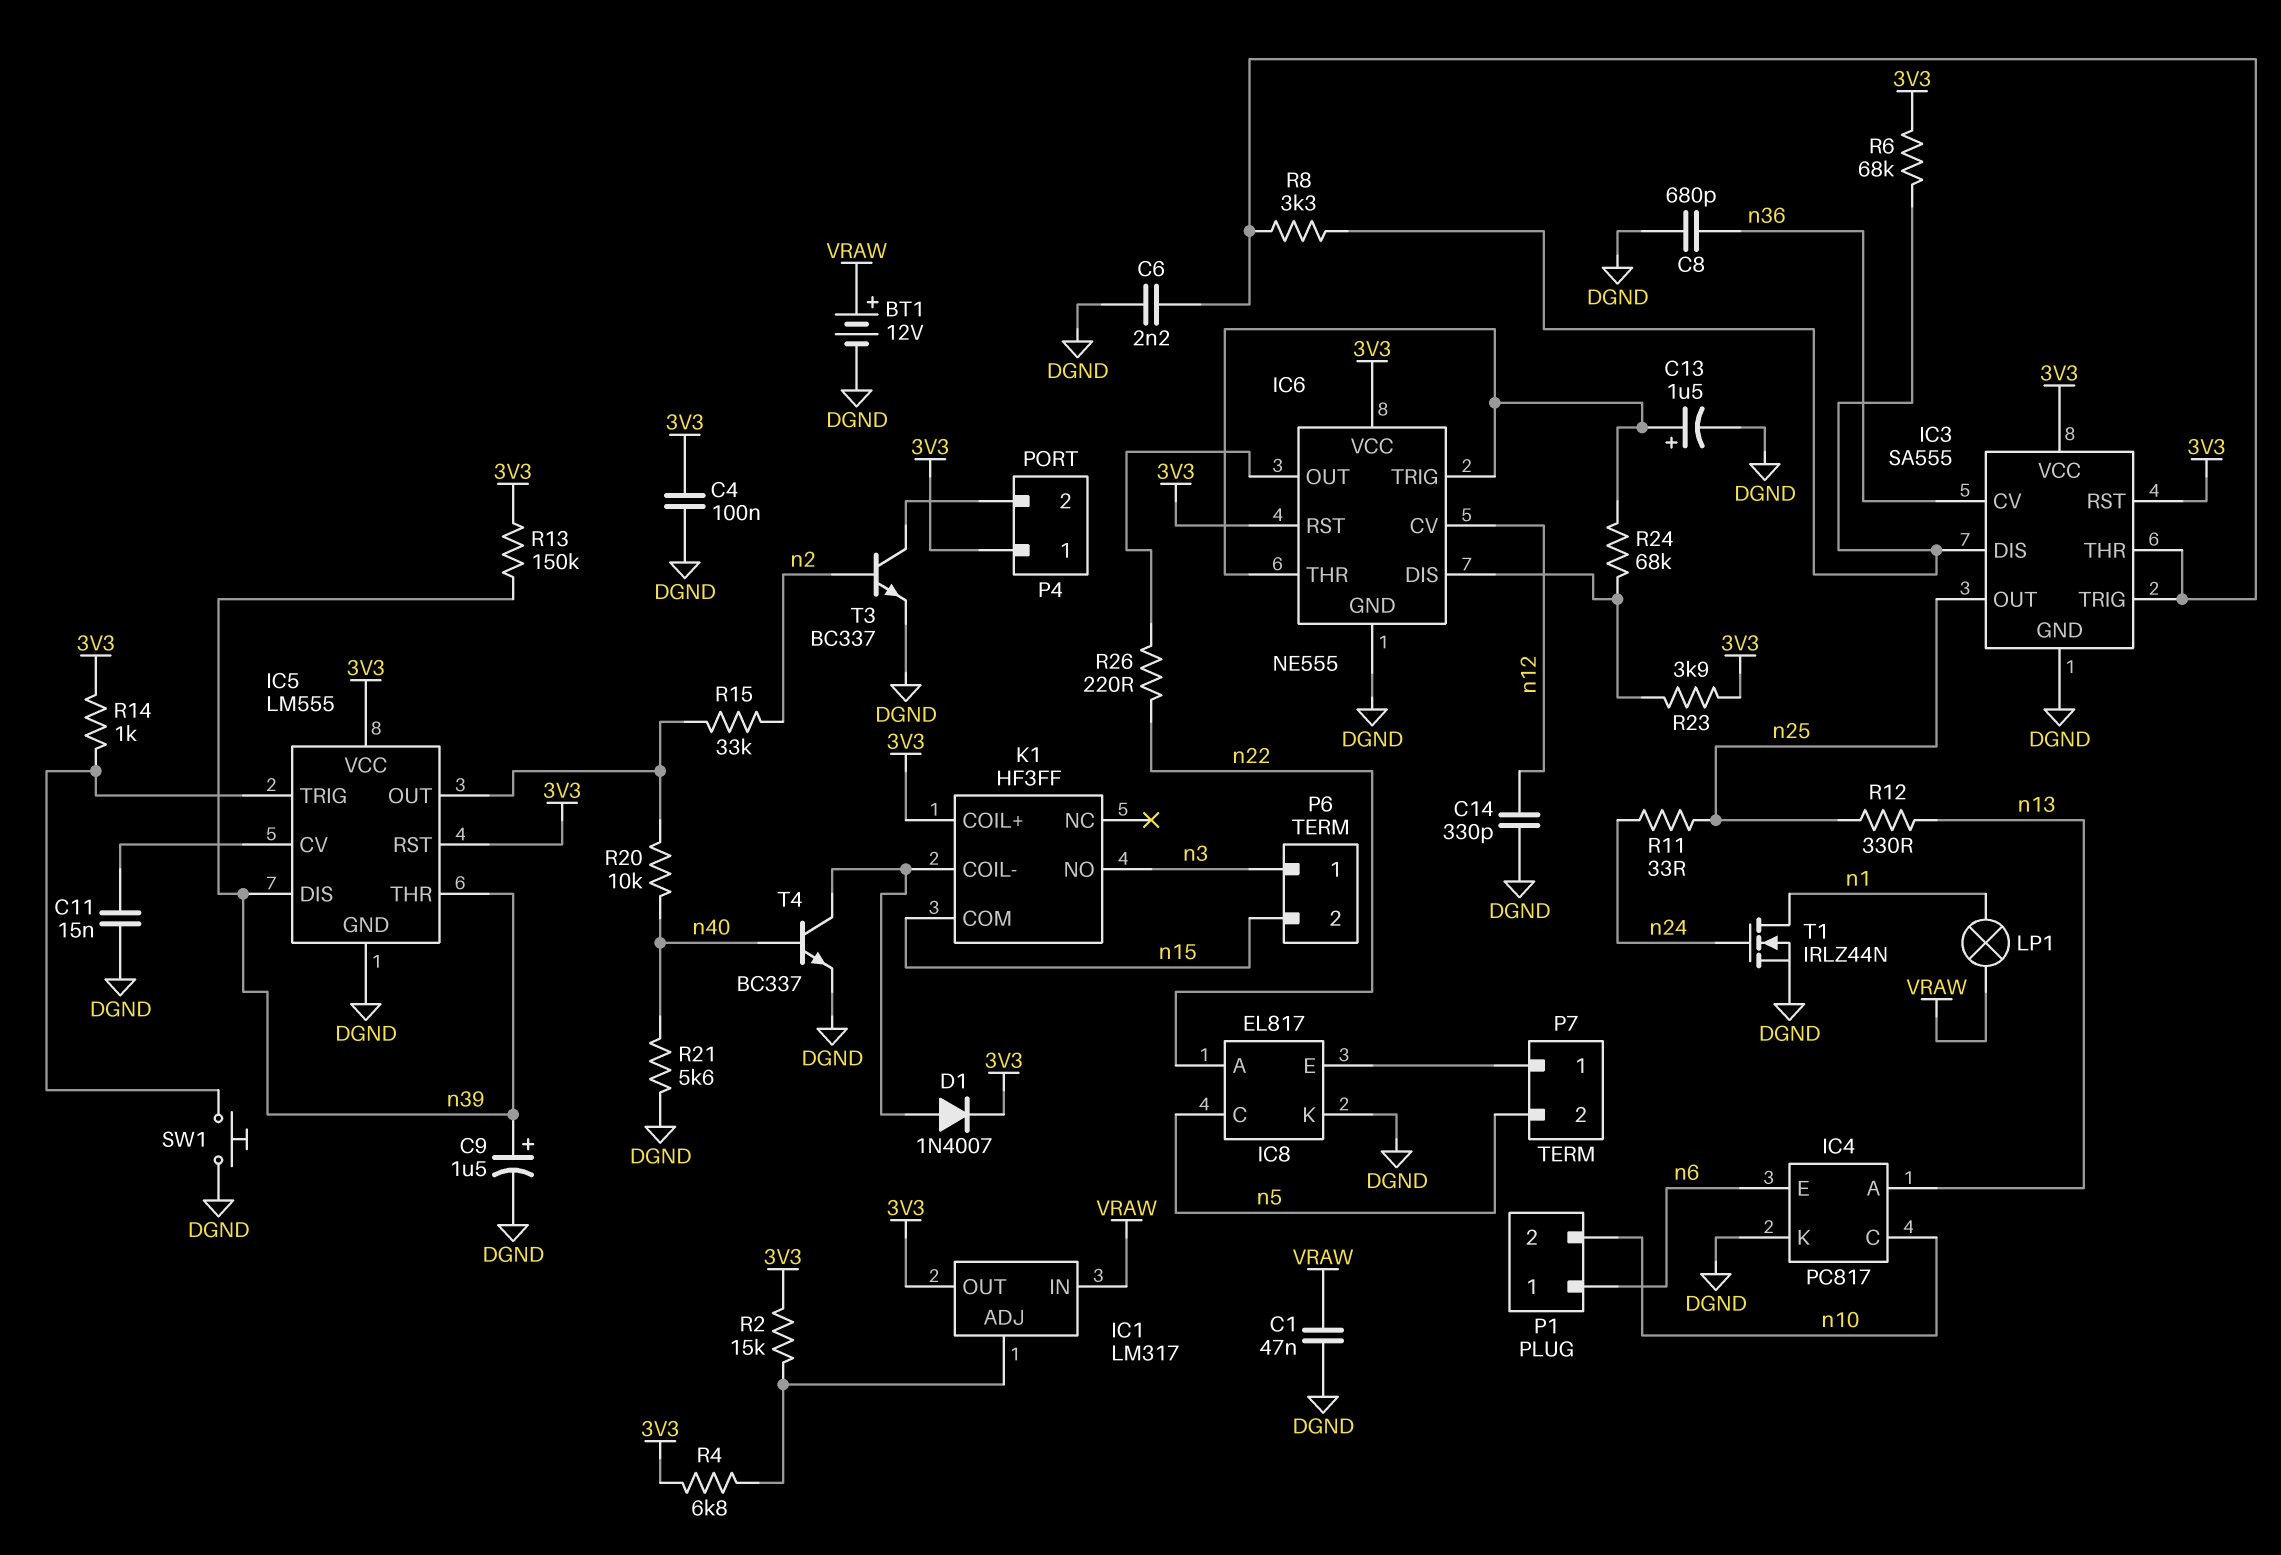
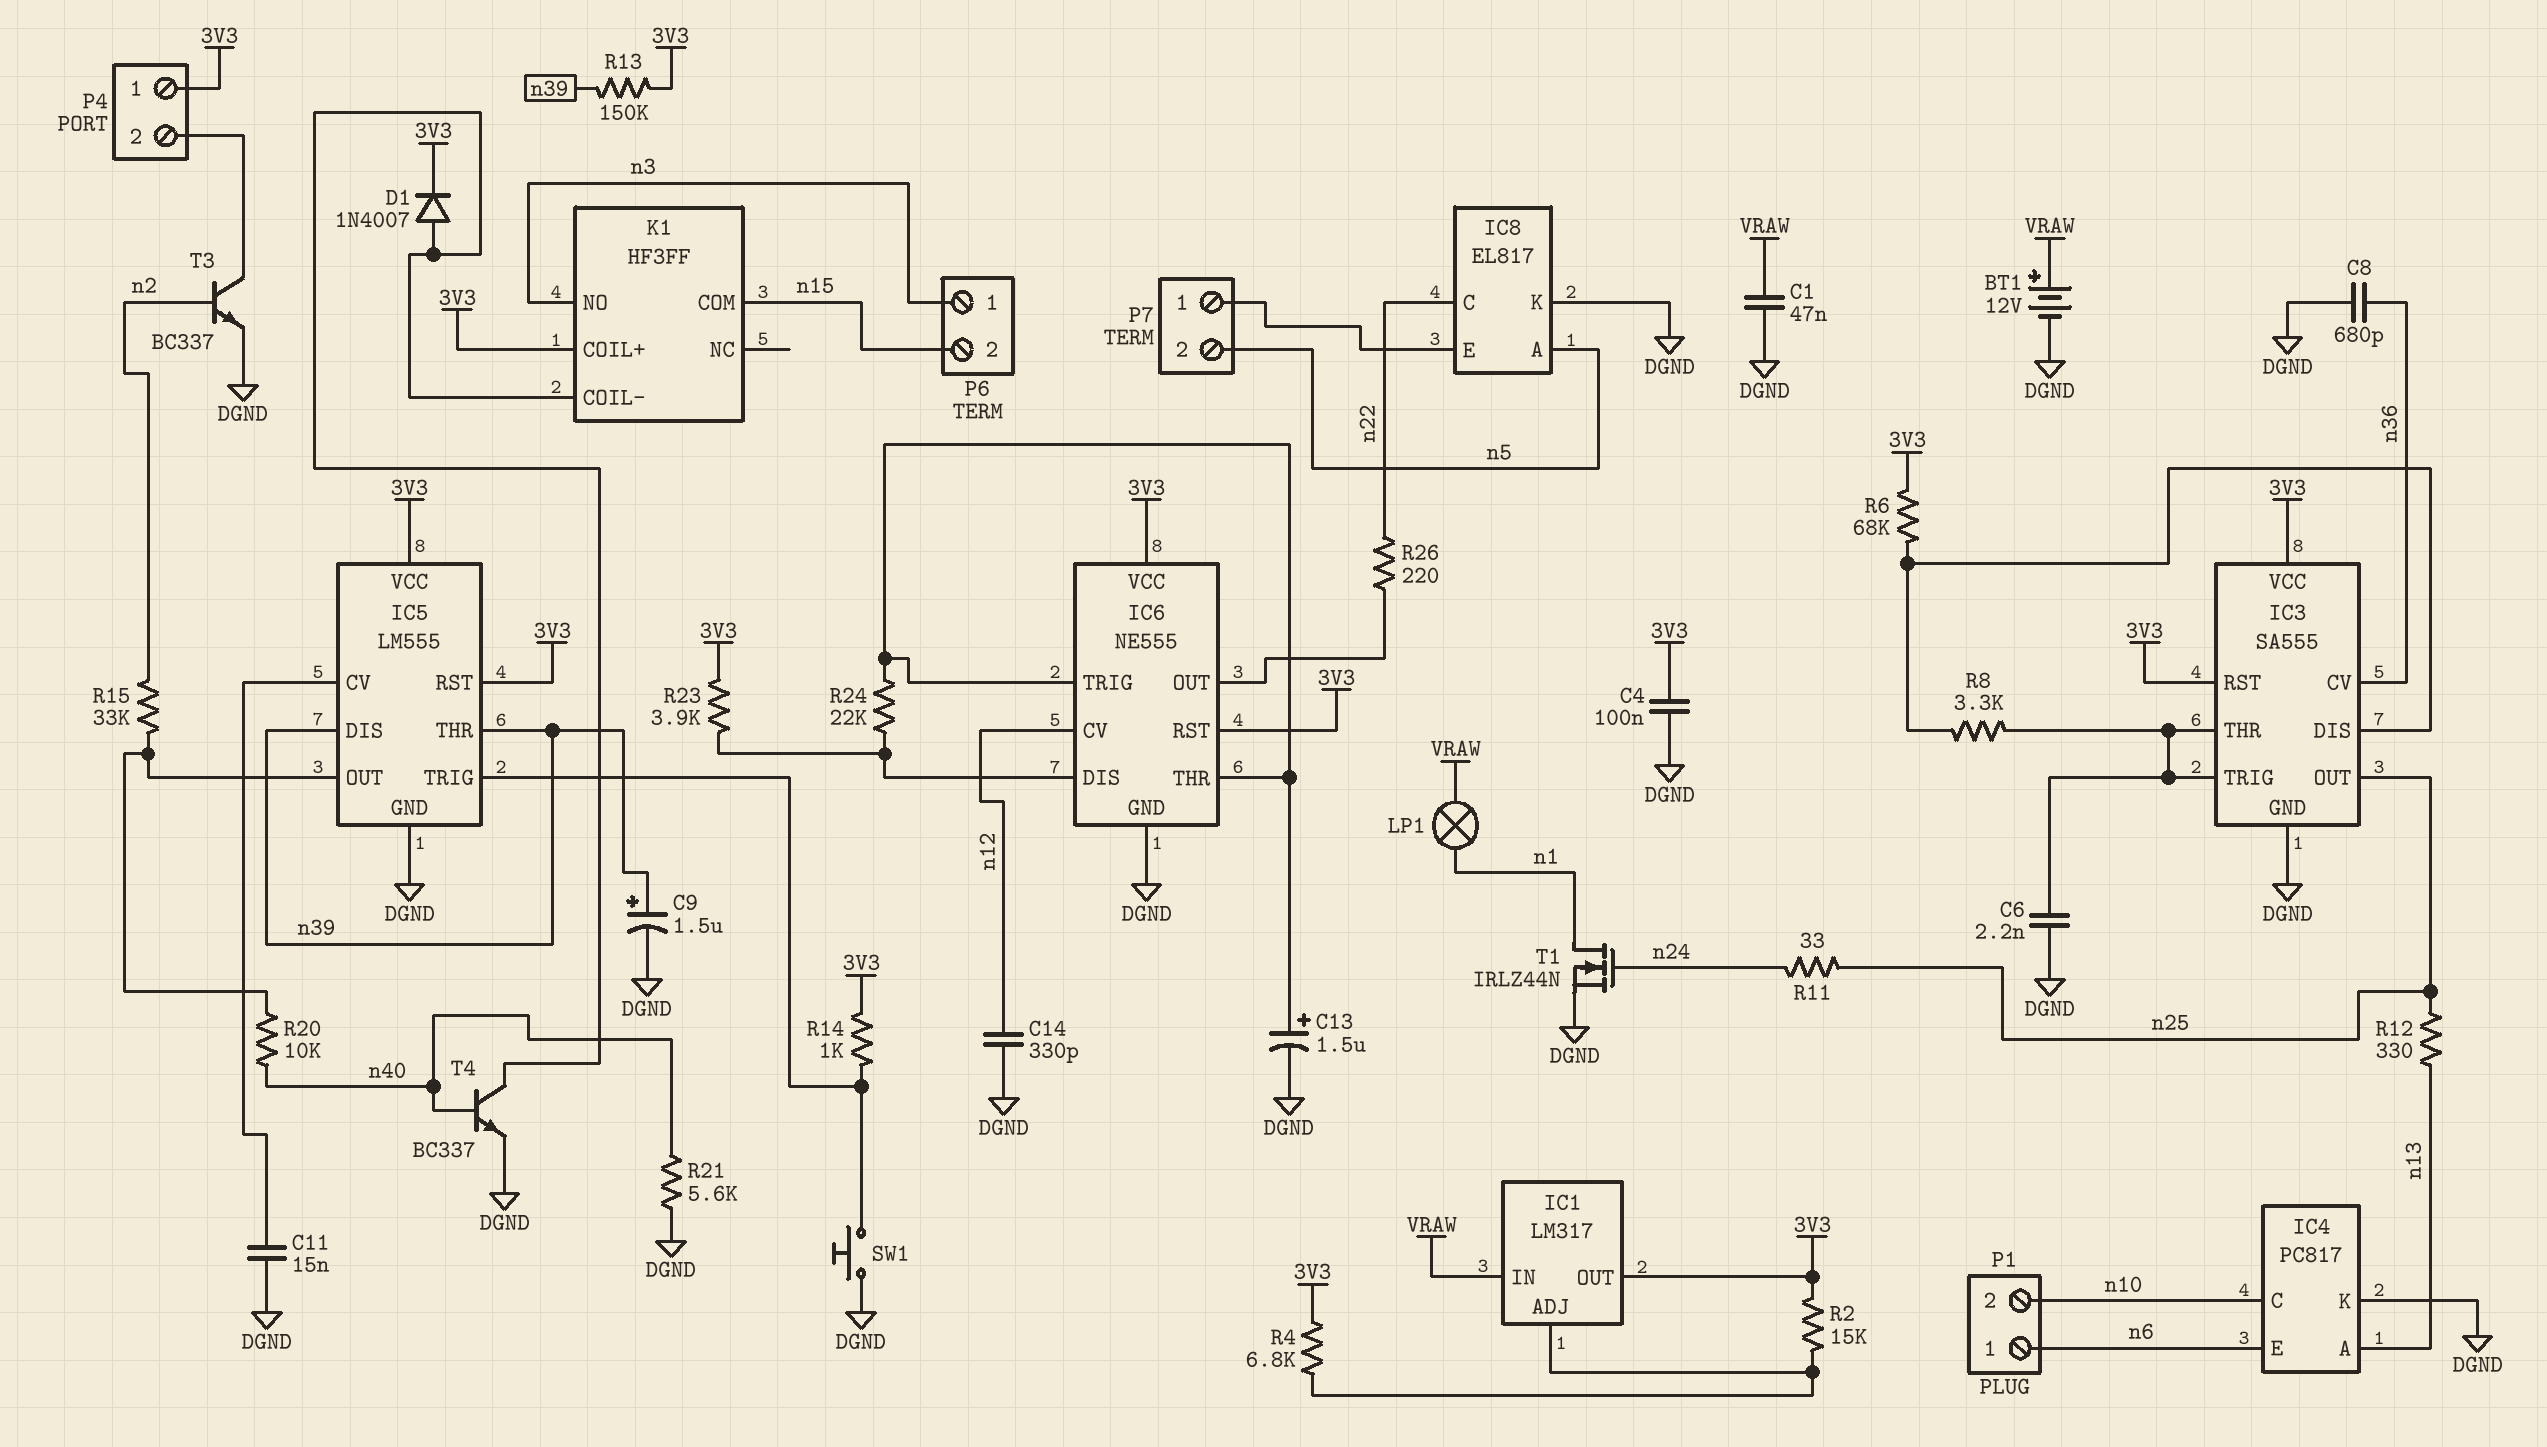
IC8 pin A: n22 -> n5
IC8 pin C: n5 -> n22
R24: 68k (IC6/DIS, IC6/THR) -> 22k (IC6/DIS, IC6/THR)

